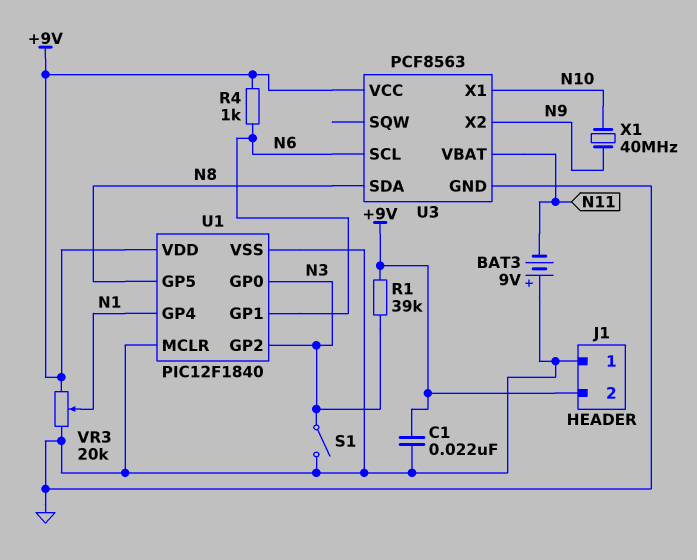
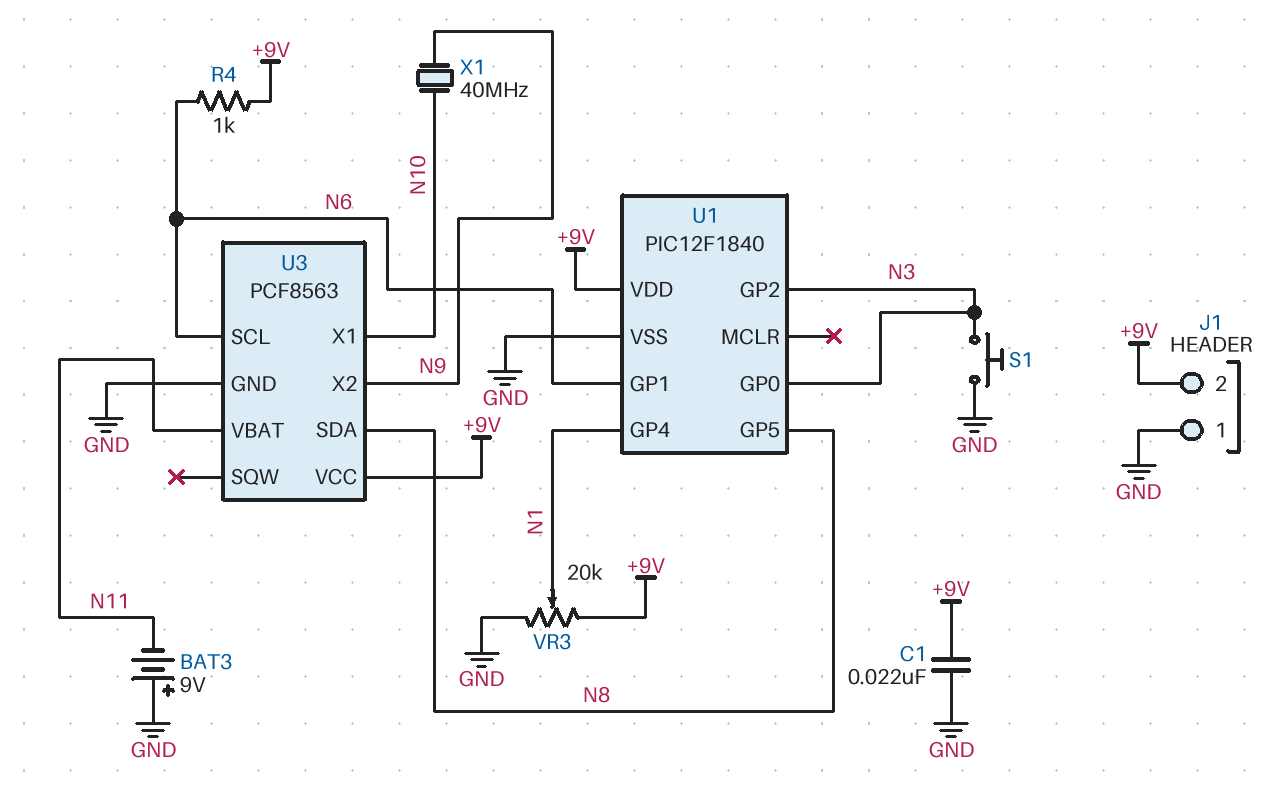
R1: 39k (+9V, N3) -> none
S1: switch (GND, N3) -> button (GND, N3)
U1 pin MCLR: GND -> none

